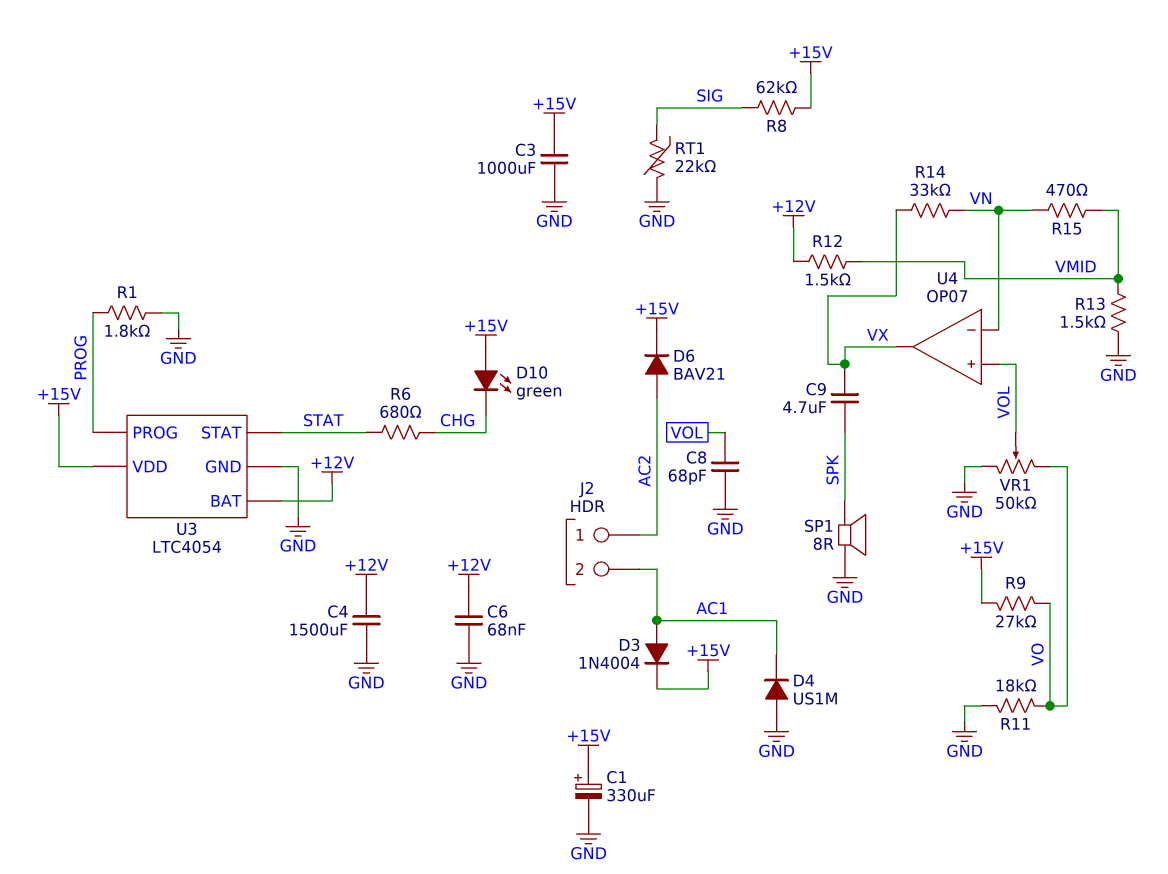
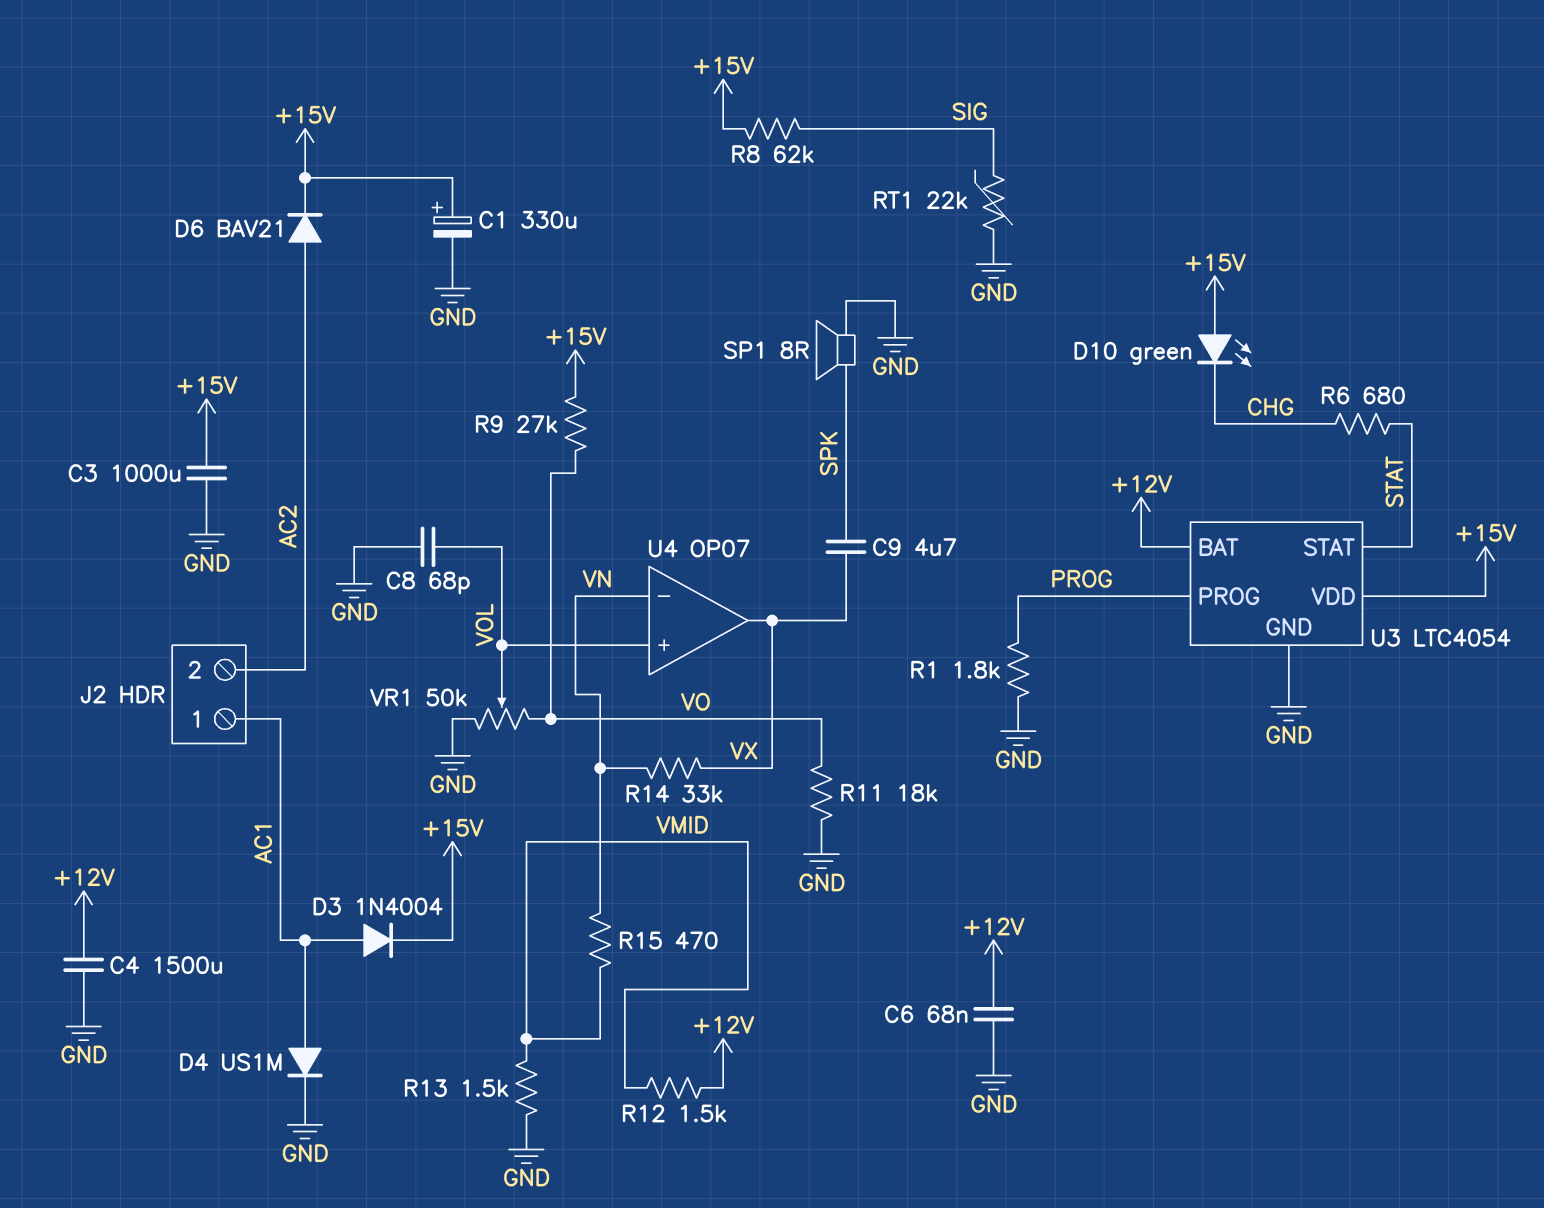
D4: diode US1M (A GND, K AC1) -> diode US1M (A AC1, K GND)
J2 pin 1: AC2 -> AC1
J2 pin 2: AC1 -> AC2

